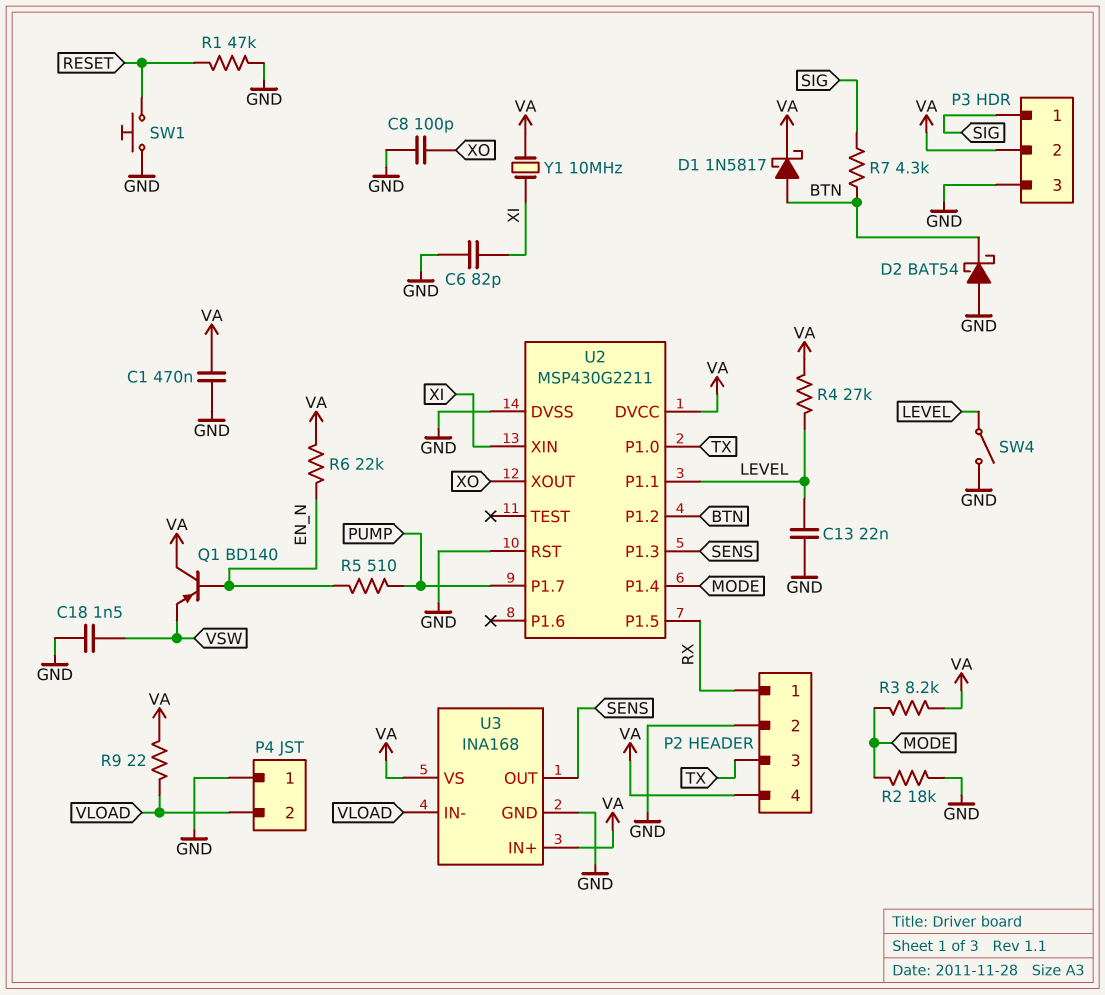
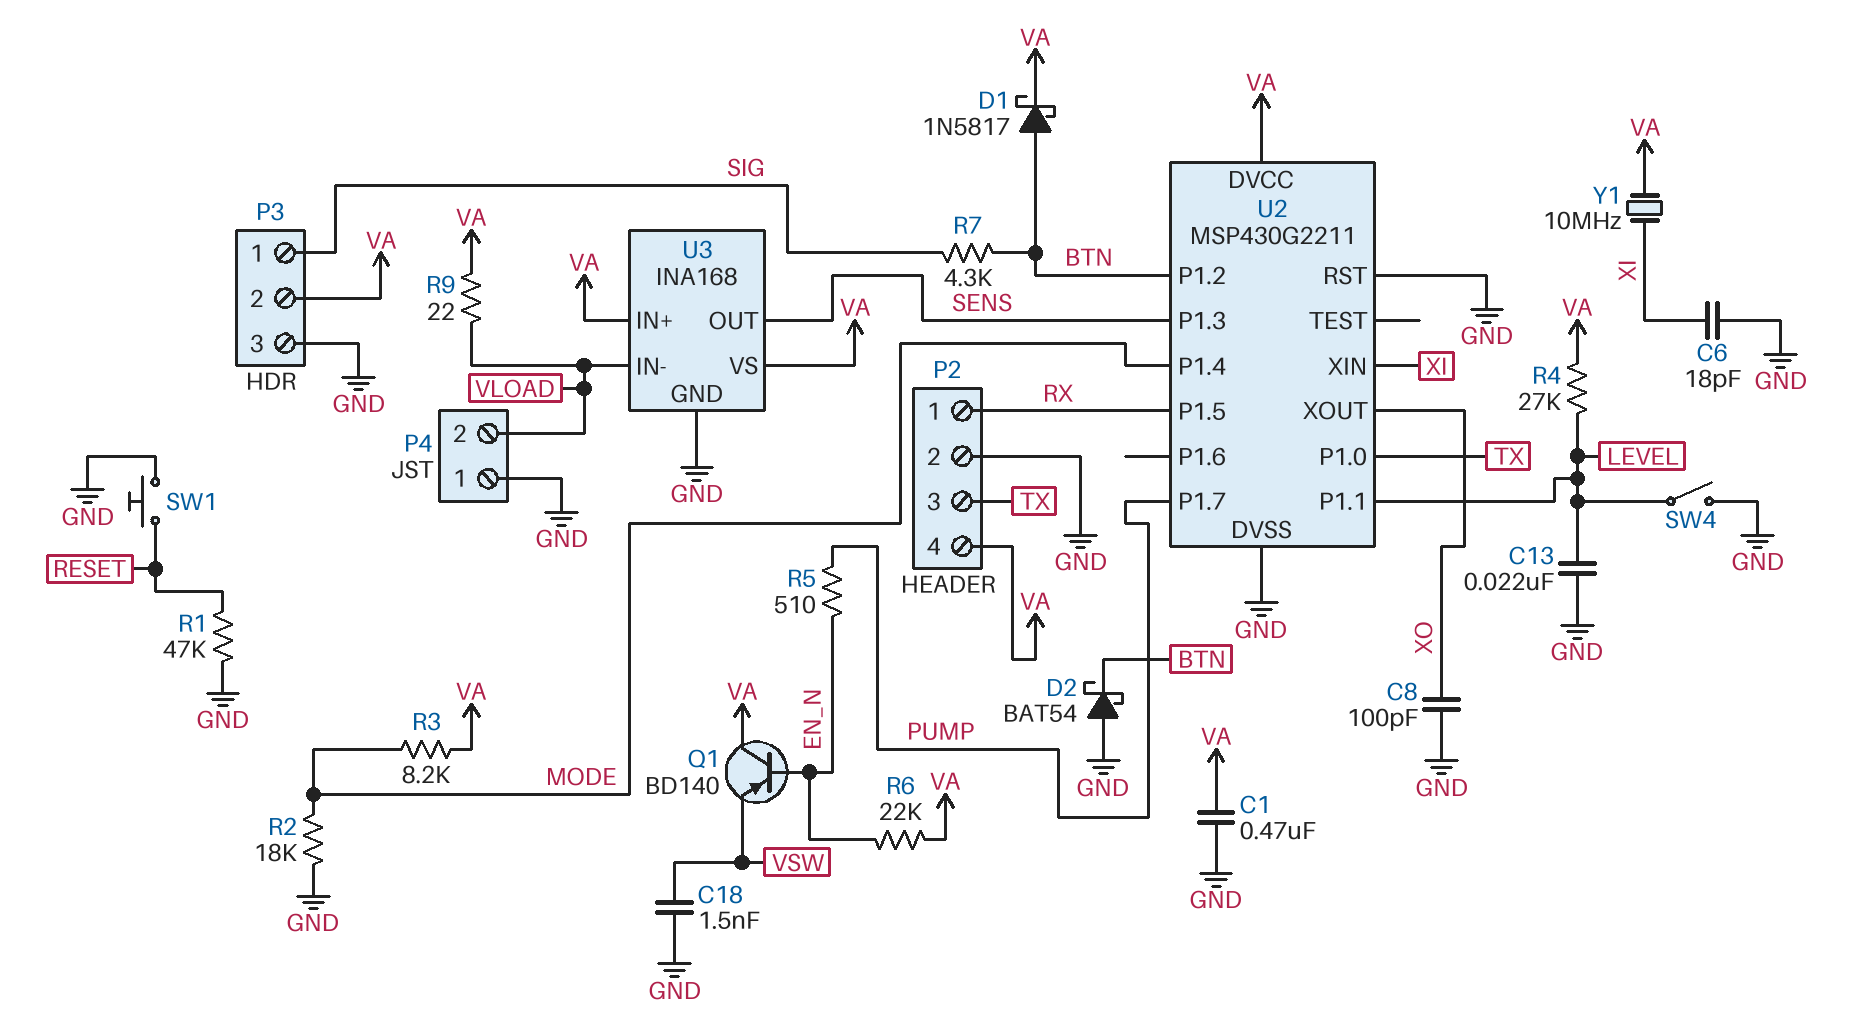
C6: 82pF (GND, XI) -> 18pF (GND, XI)

